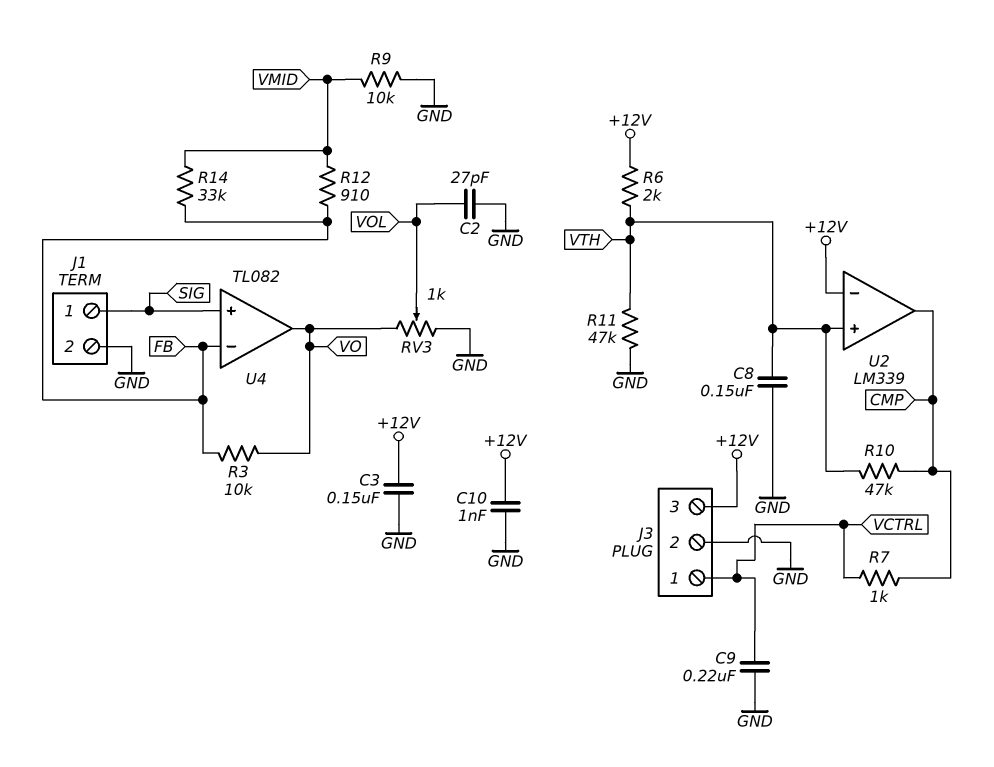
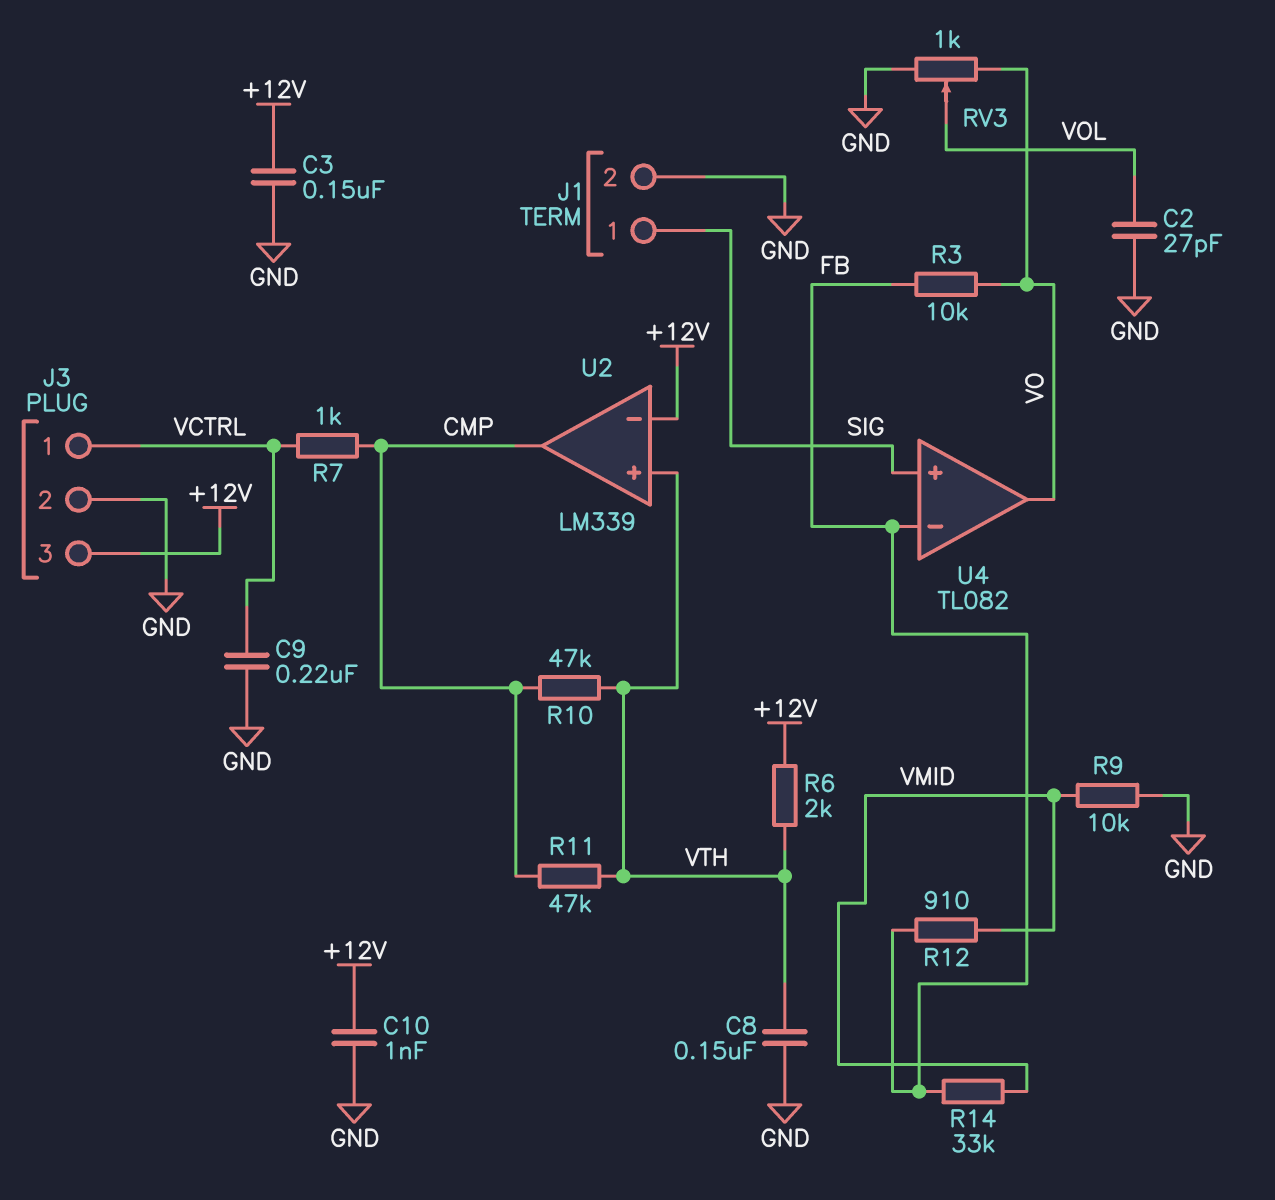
R11: 47k (GND, VTH) -> 47k (CMP, VTH)

